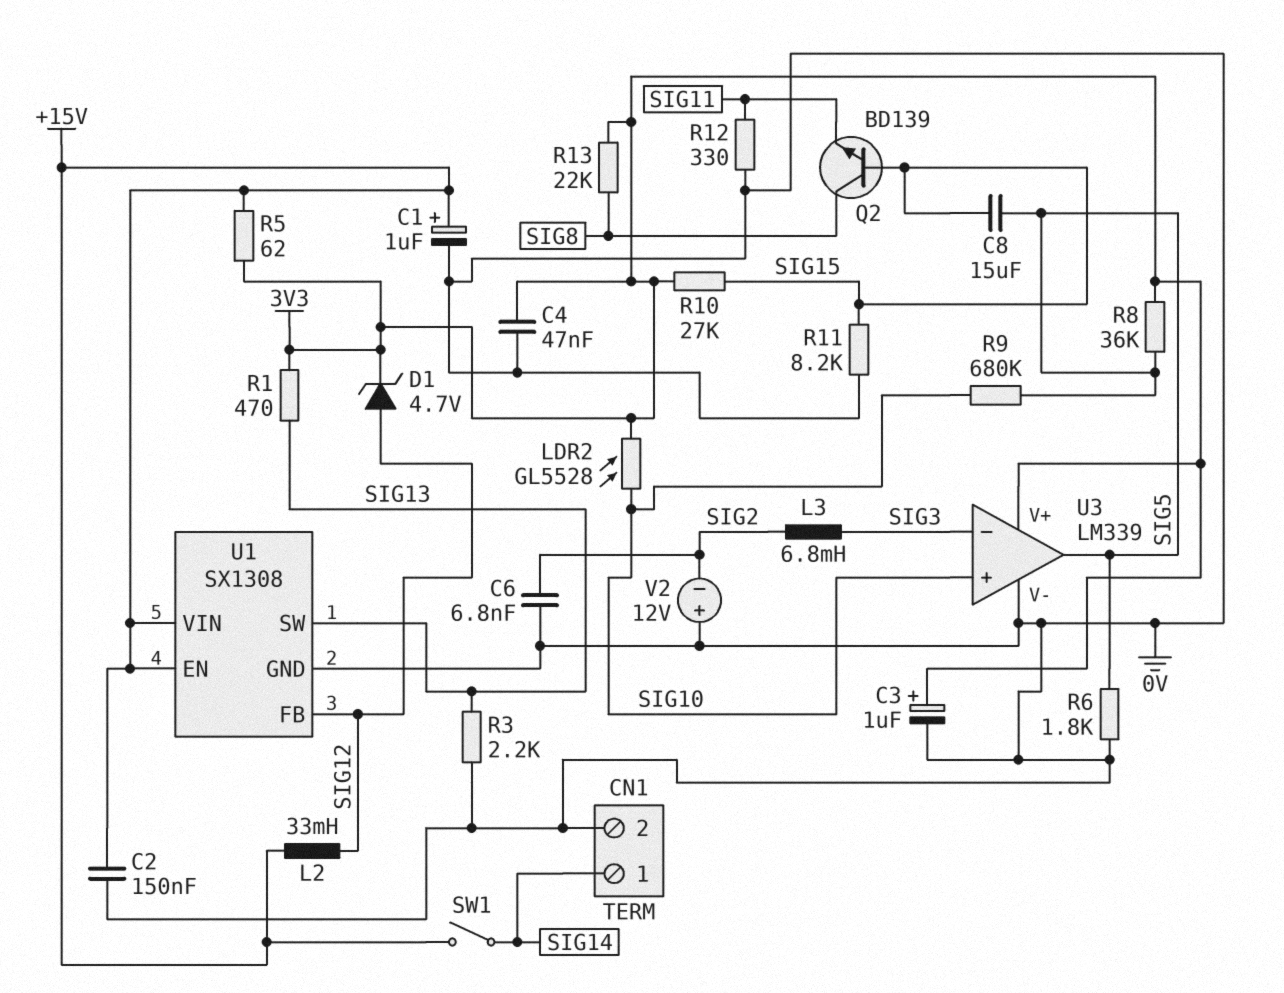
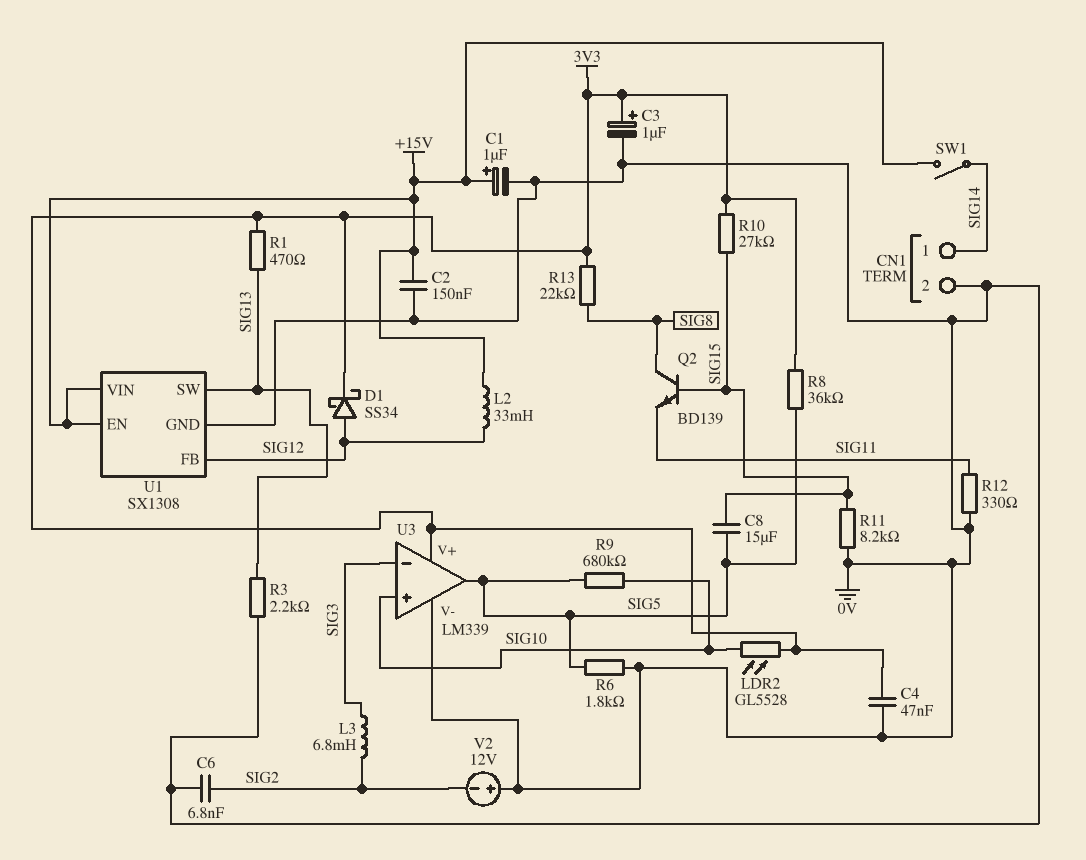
D1: zener 4.7V (A SIG12, K 3V3) -> schottky SS34 (A SIG12, K 3V3)
R5: 62 (+15V, 3V3) -> none

